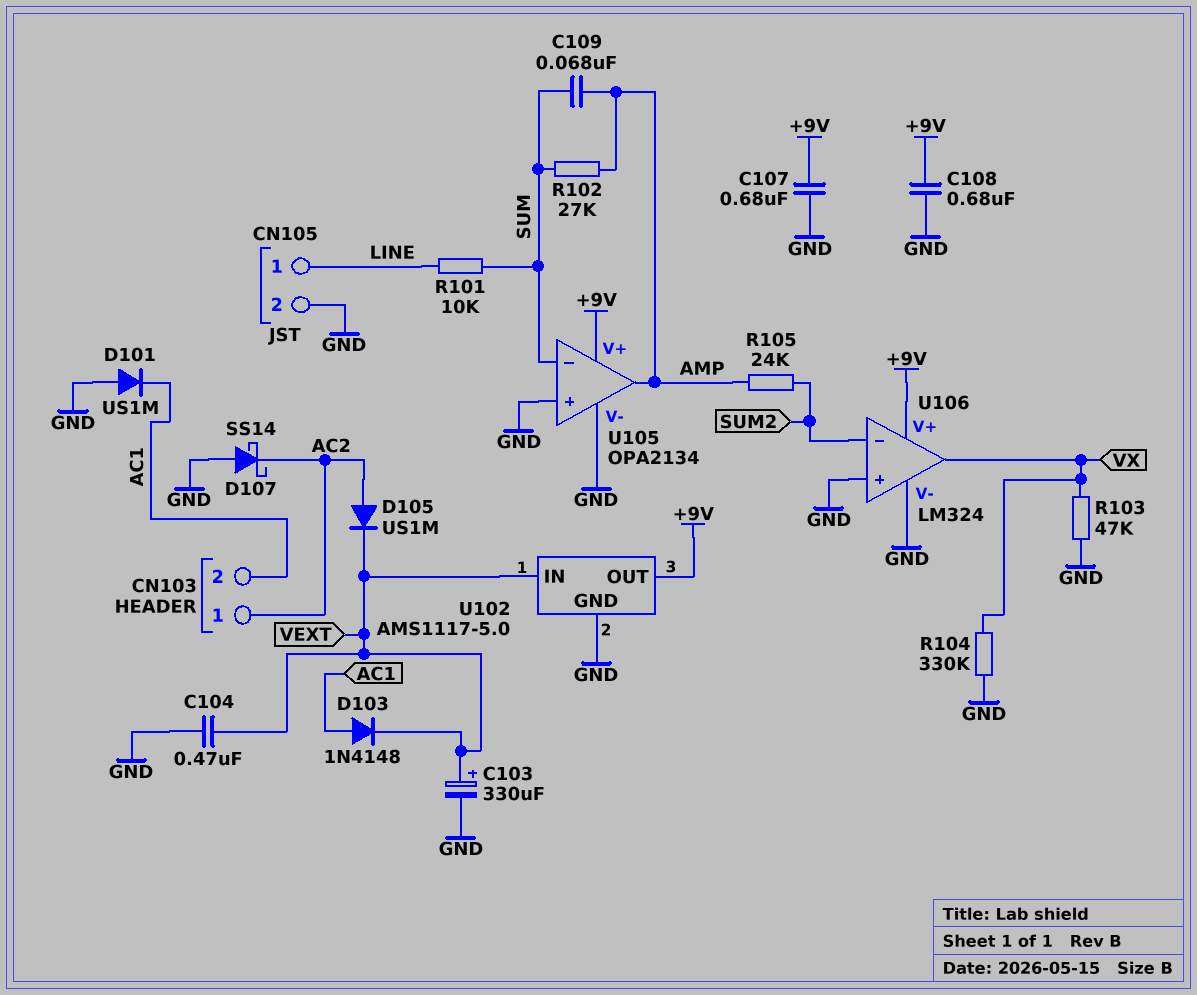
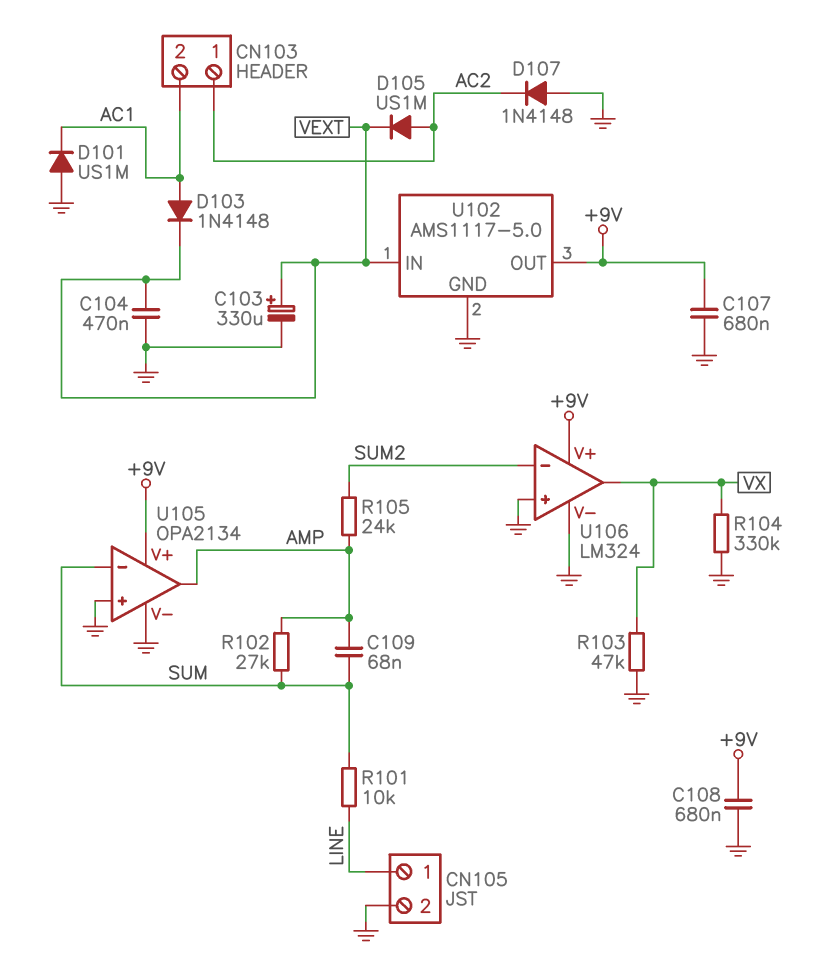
D107: schottky SS14 (A GND, K AC2) -> diode 1N4148 (A GND, K AC2)

